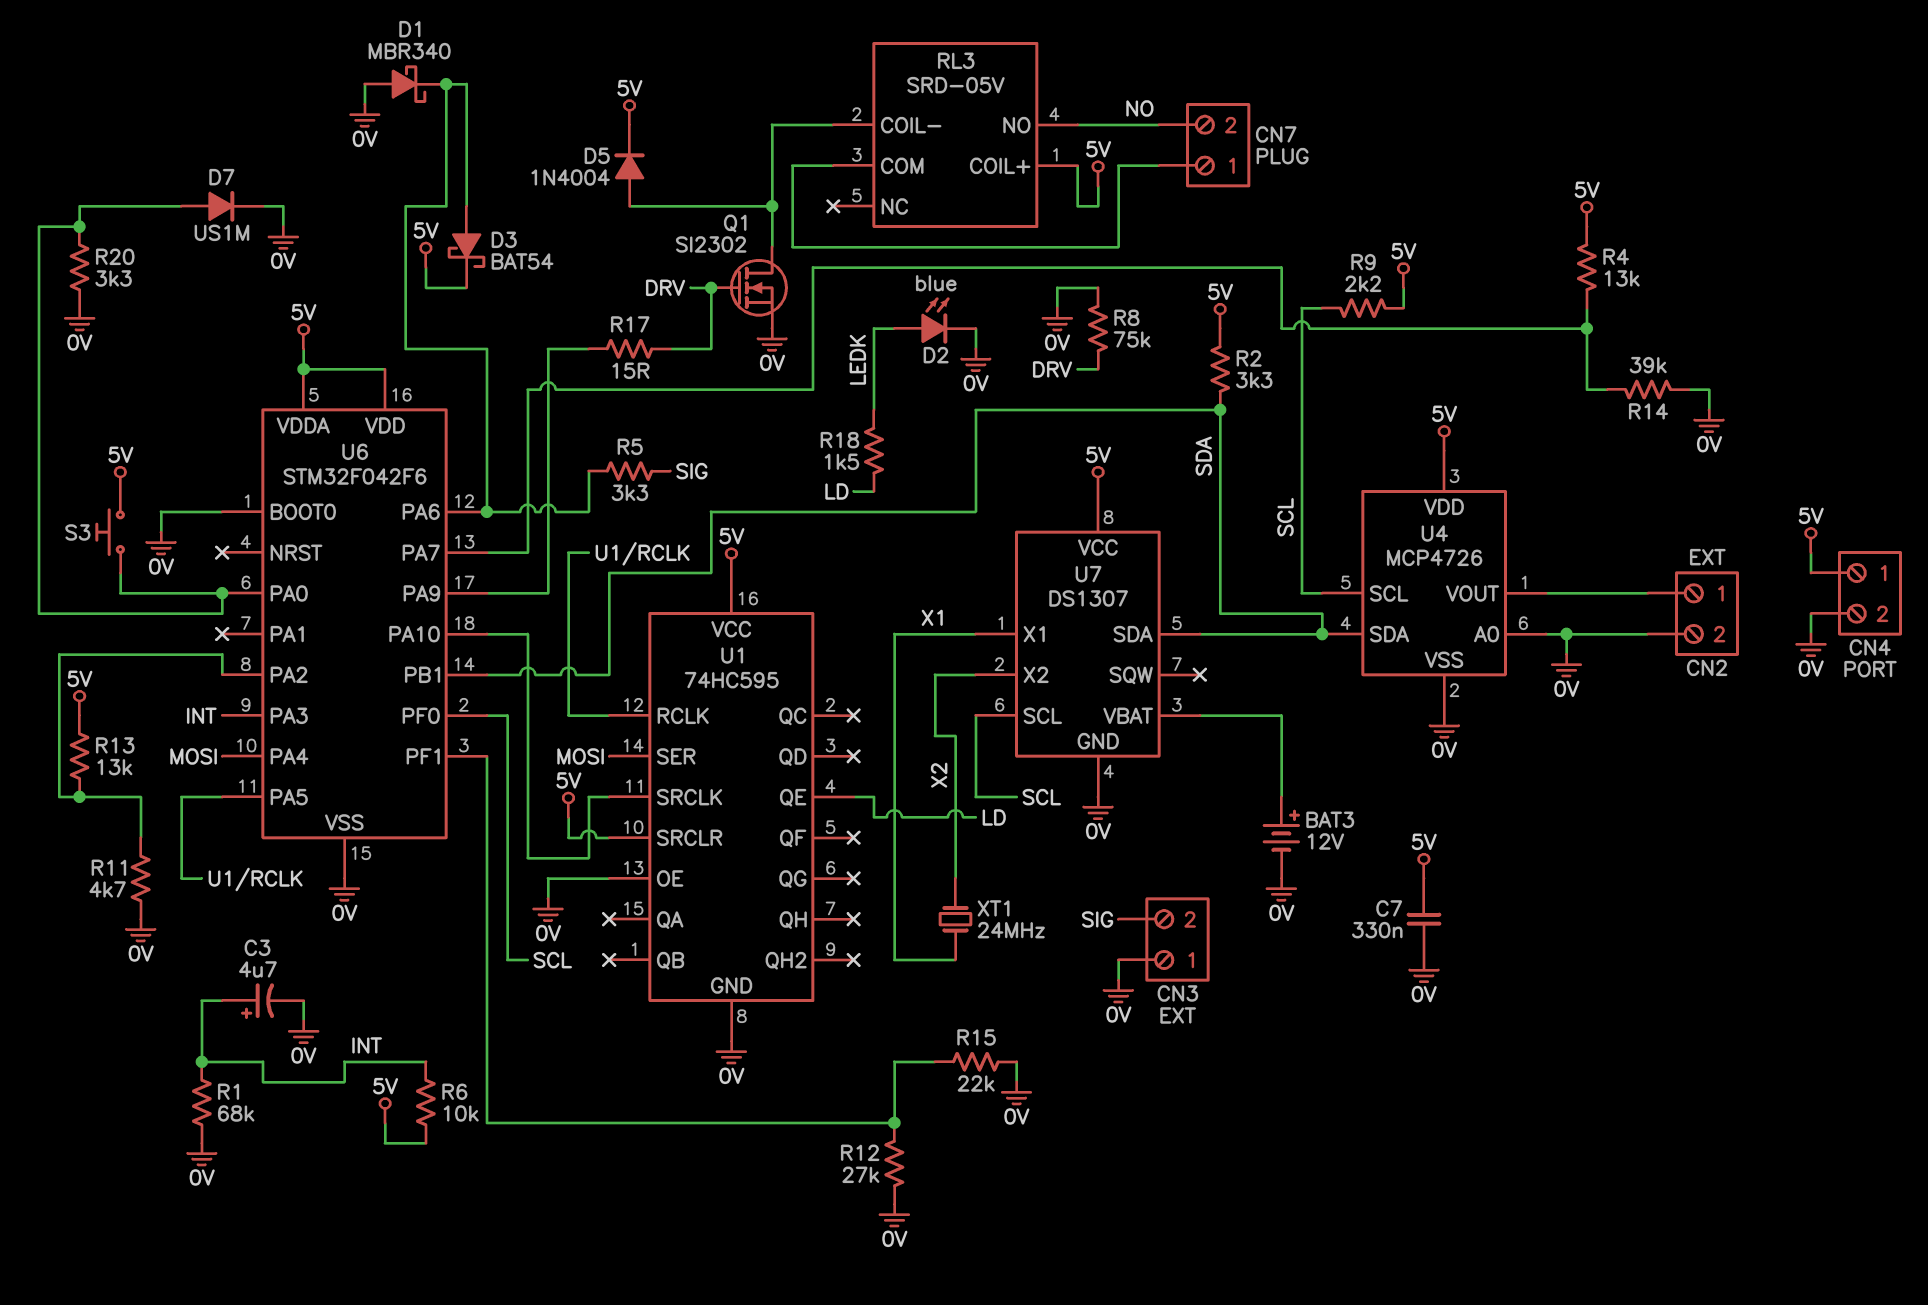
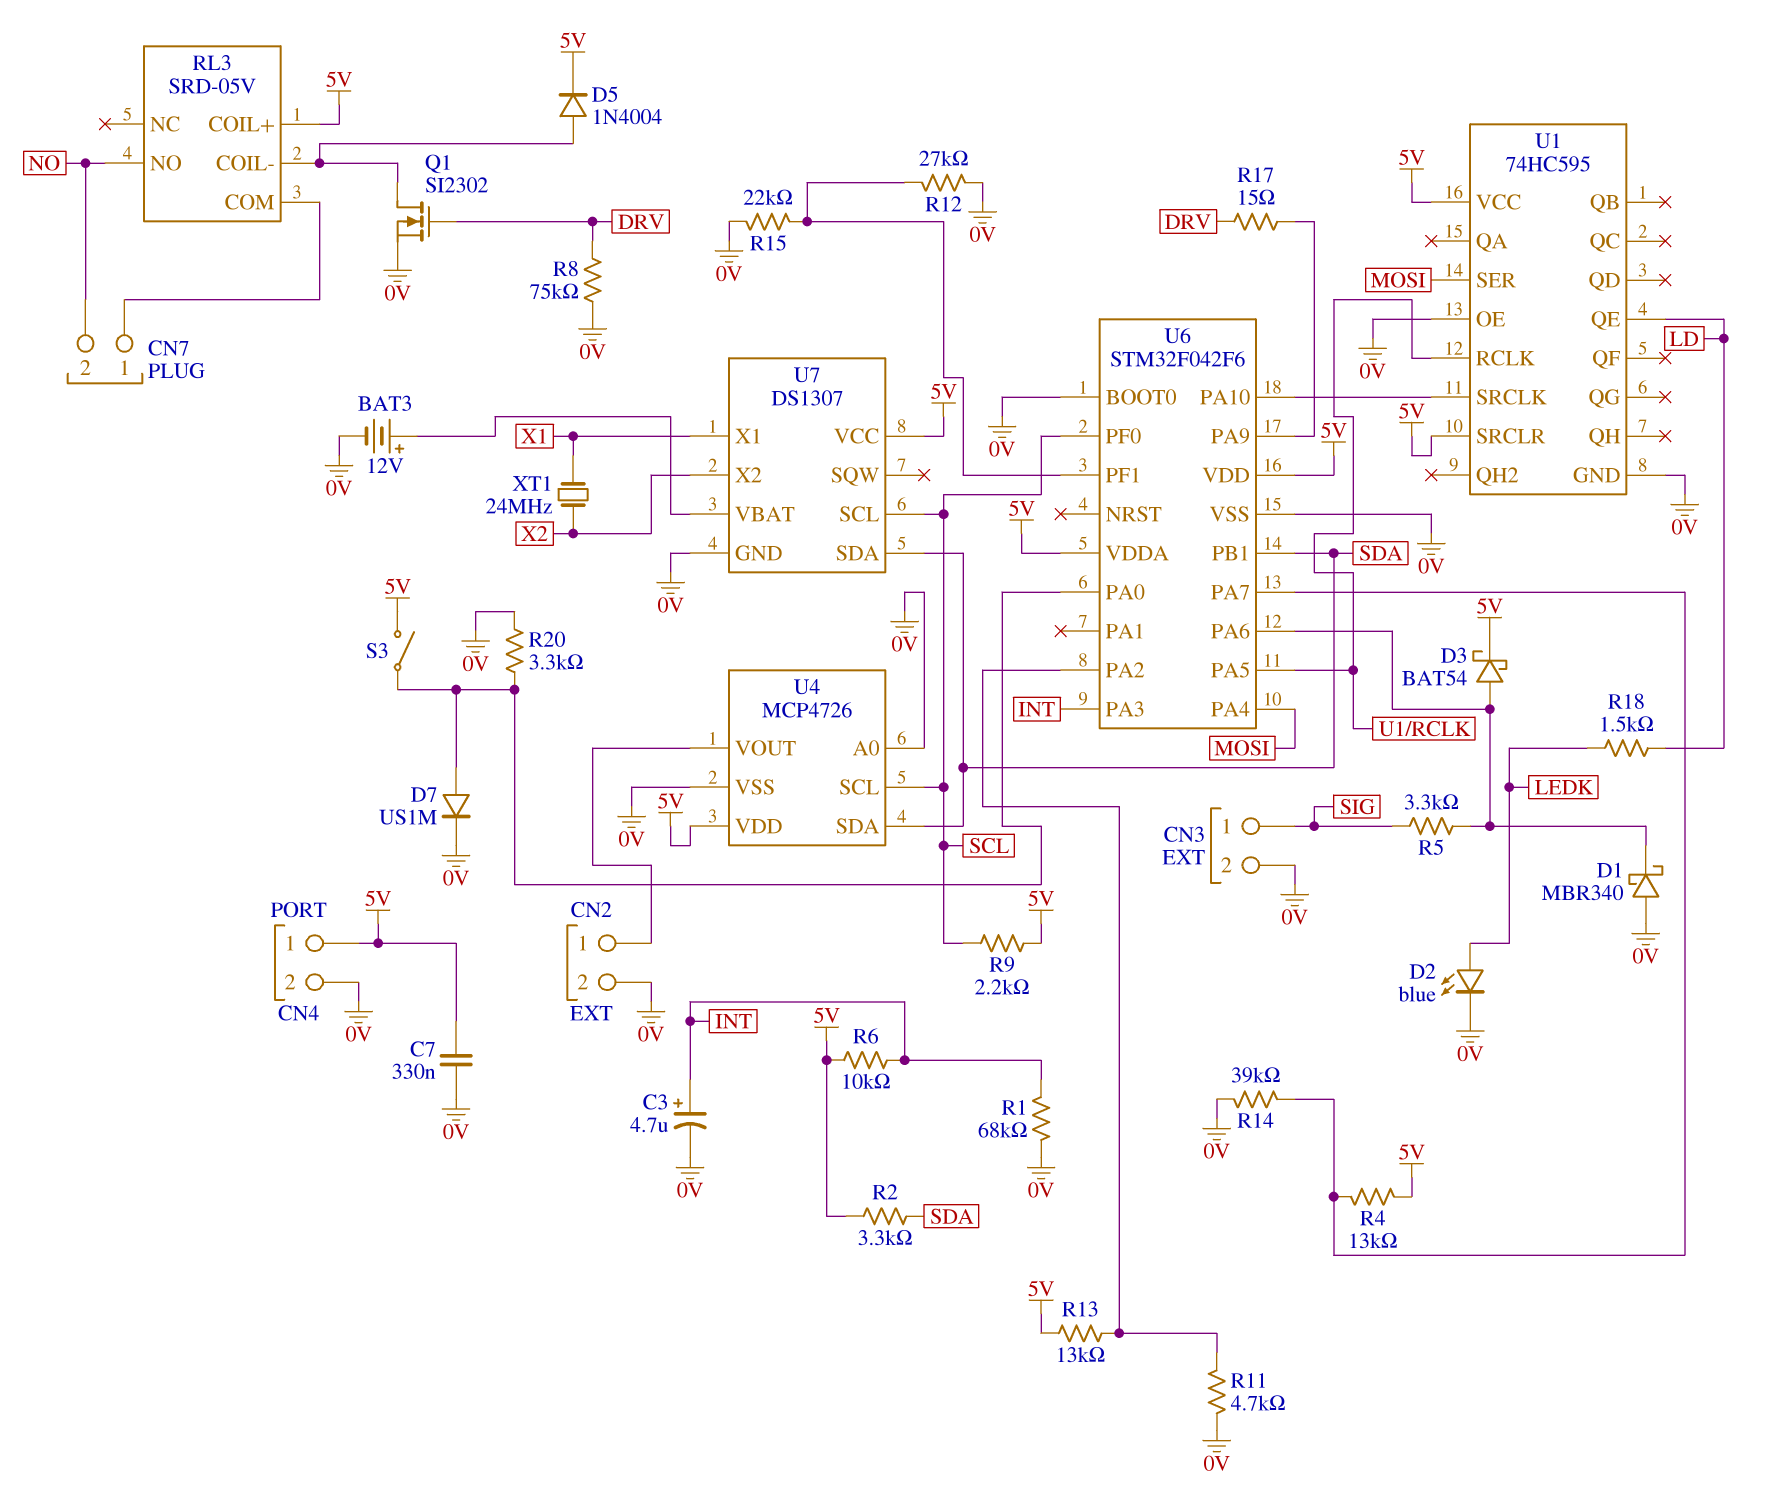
CN3 pin 1: 0V -> SIG
CN3 pin 2: SIG -> 0V
S3: button (5V, U6/PA0) -> switch (5V, U6/PA0)

